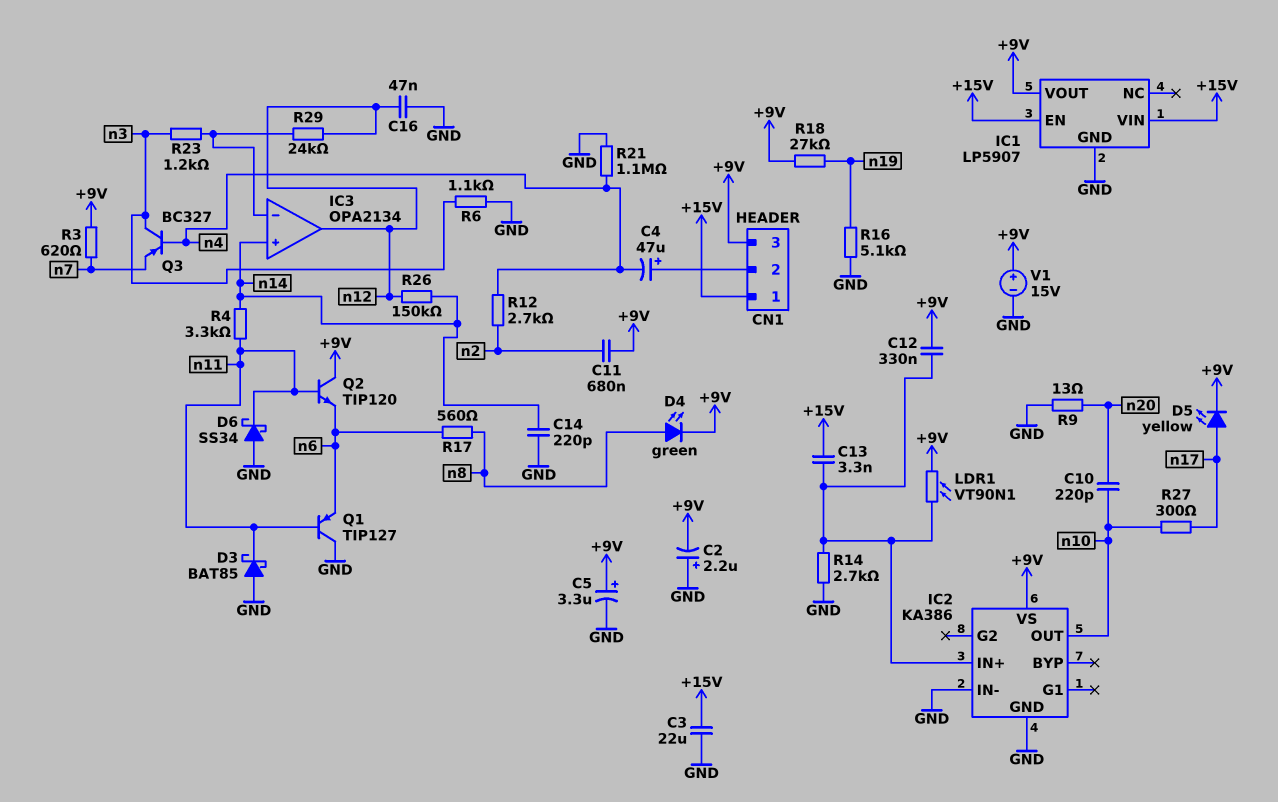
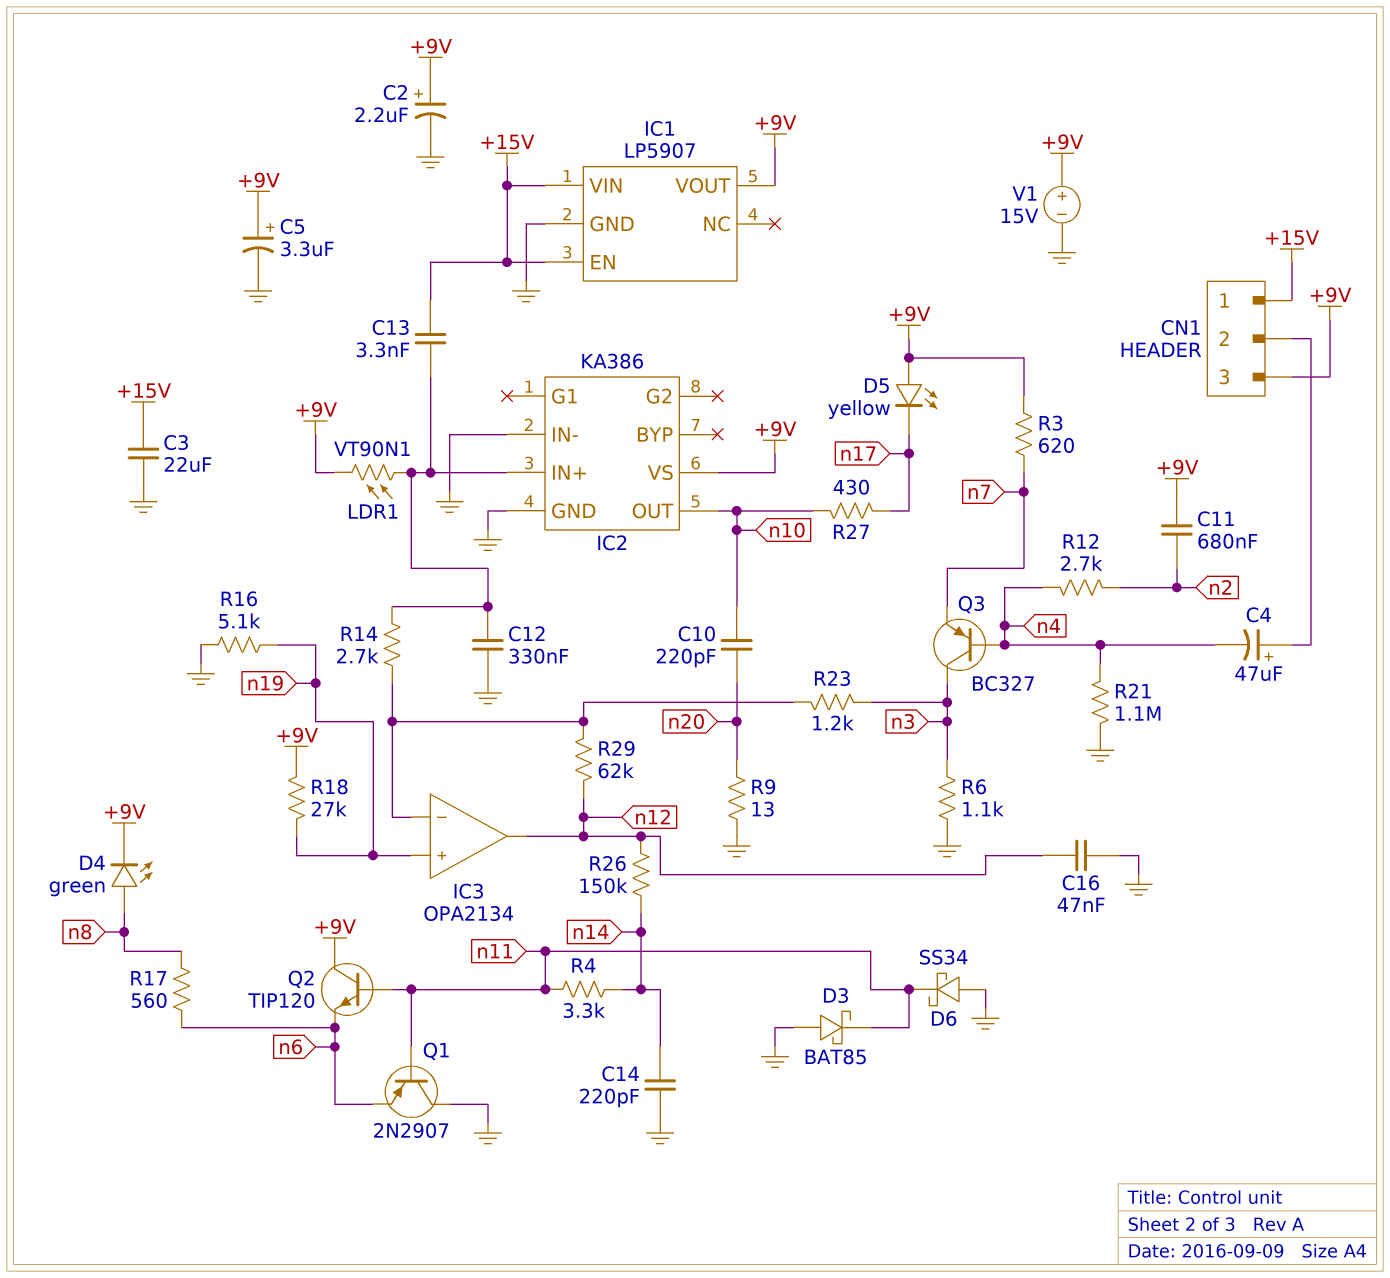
C2: 2.2uF (plus GND, minus +9V) -> 2.2uF (plus +9V, minus GND)
C12: 330nF (+9V, IC2/IN+) -> 330nF (GND, IC2/IN+)
D5: LED yellow (A n17, K +9V) -> LED yellow (A +9V, K n17)
IC3 pin in+: n14 -> n19
Q1: PNP TIP127 (B n11, C GND, E n6) -> PNP 2N2907 (B n11, C GND, E n6)
R14: 2.7k (GND, IC2/IN+) -> 2.7k (IC2/IN+, IC3/in-)
R27: 300 (n10, n17) -> 430 (n10, n17)
R29: 24k (IC3/in-, n12) -> 62k (IC3/in-, n12)

